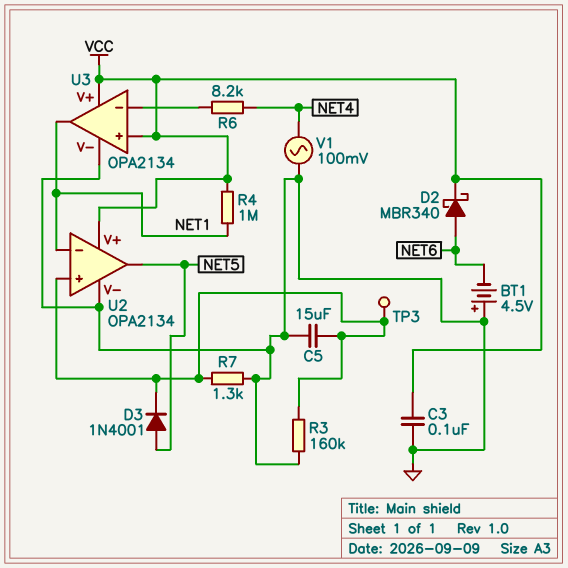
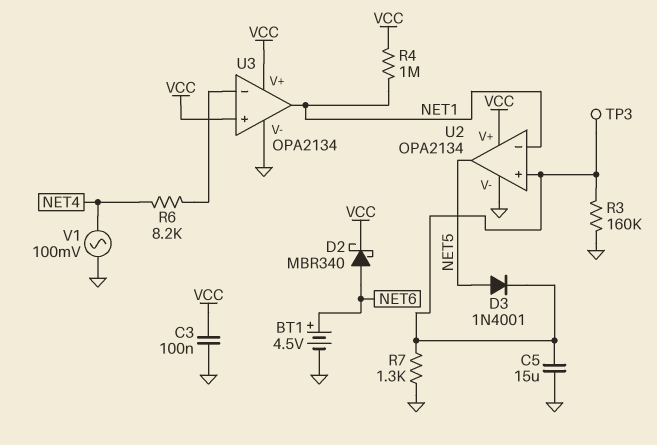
BT1: 4.5V (plus GND, minus NET6) -> 4.5V (plus NET6, minus GND)

